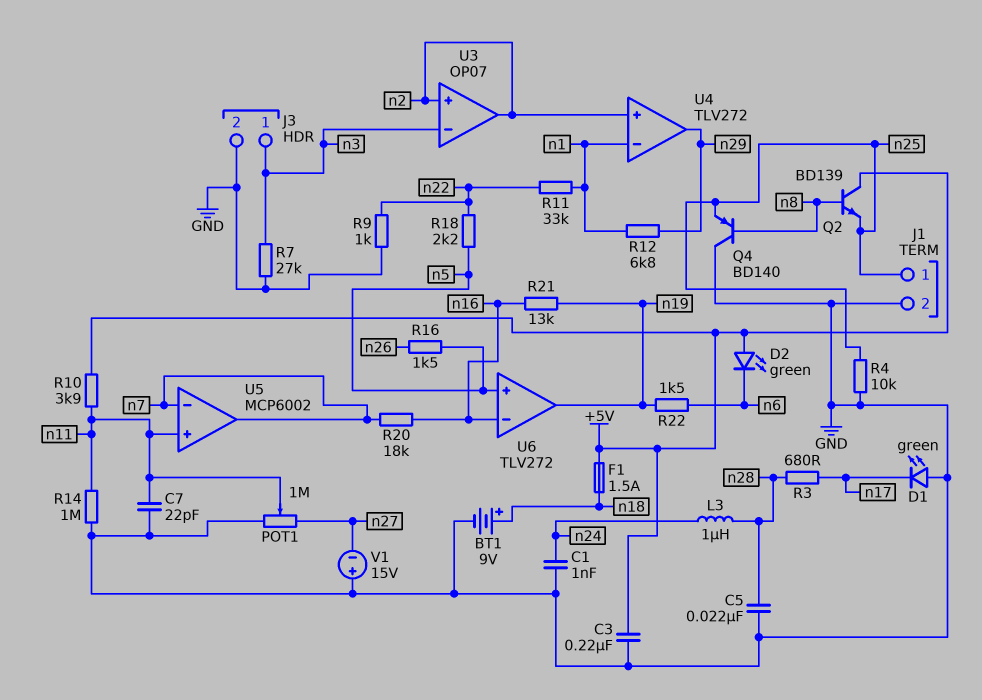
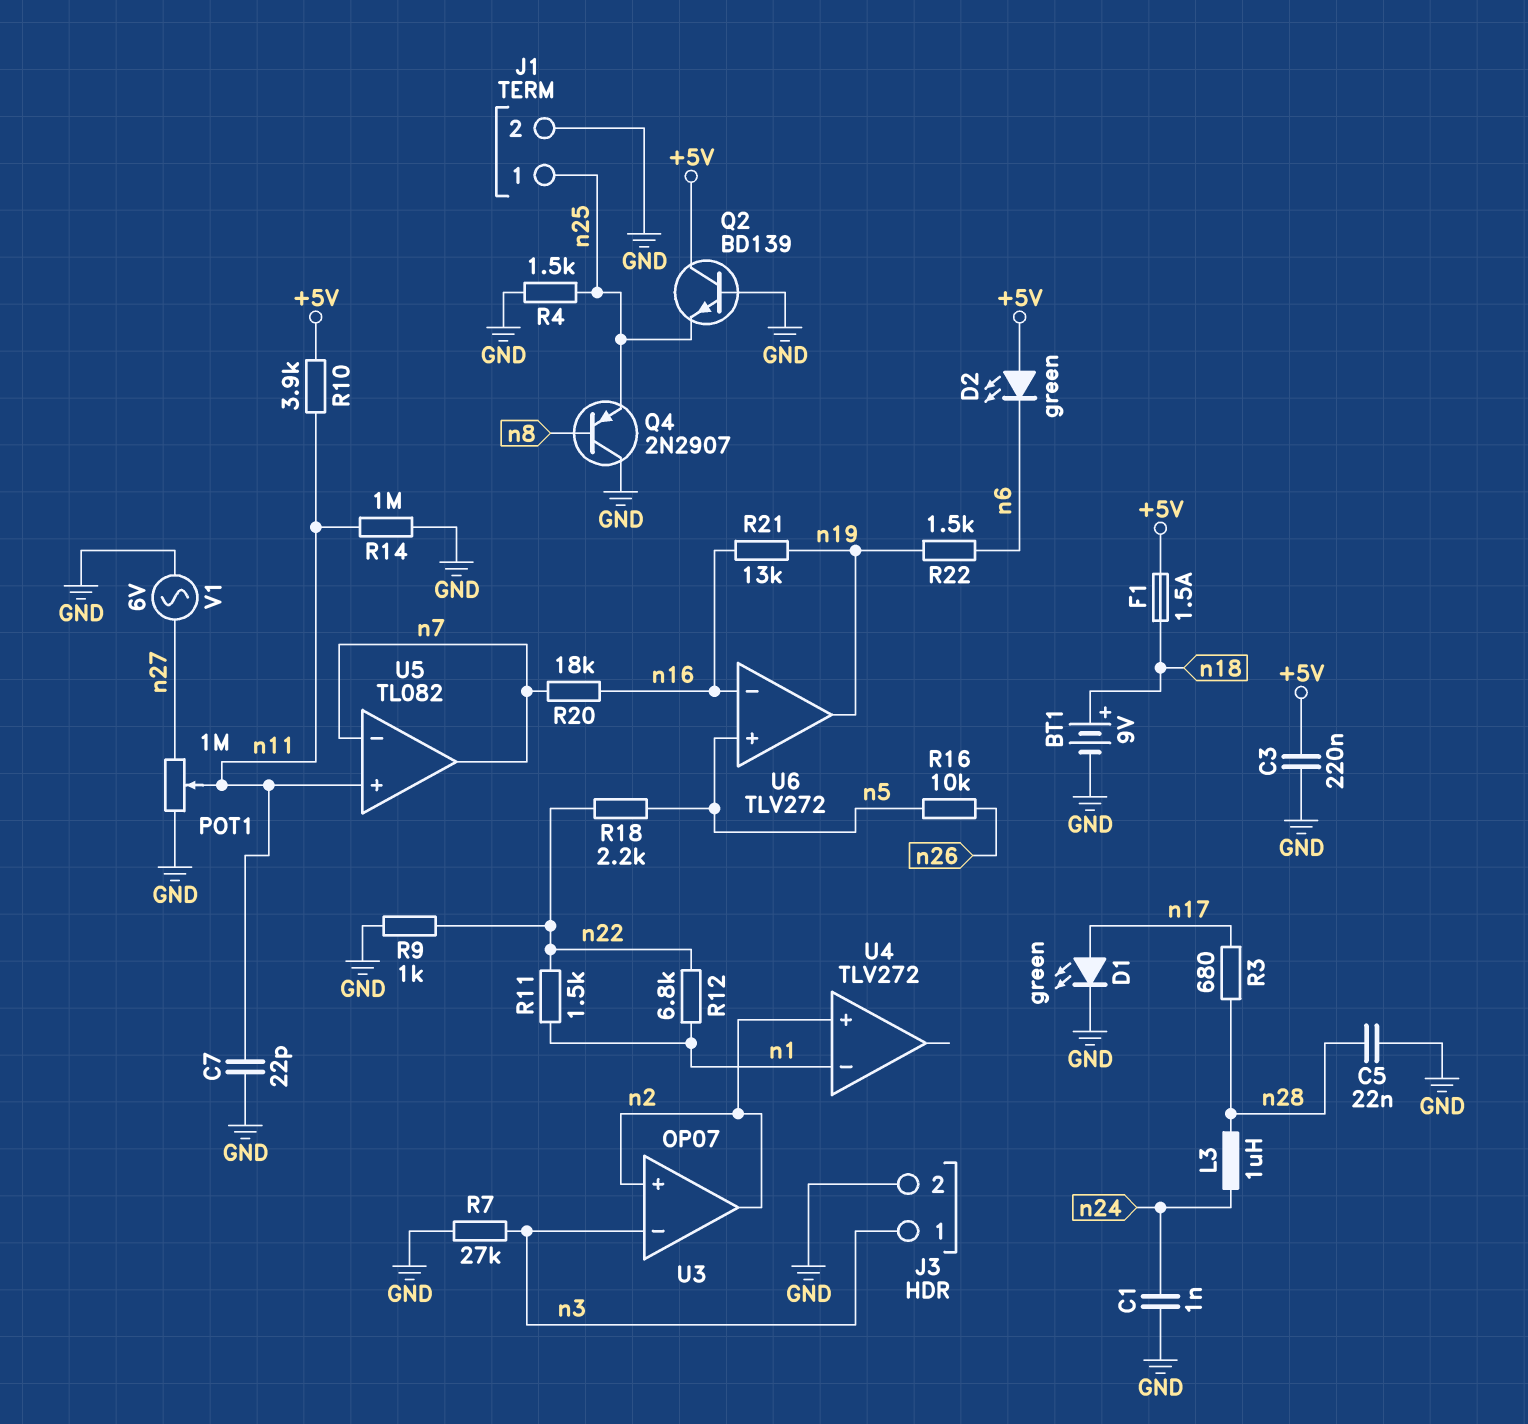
D1: LED green (A GND, K n17) -> LED green (A n17, K GND)
Q2: NPN BD139 (B n8, C +5V, E n25) -> NPN BD139 (B GND, C +5V, E n25)
Q4: PNP BD140 (B n8, C GND, E n25) -> PNP 2N2907 (B n8, C GND, E n25)
R4: 10k (GND, n25) -> 1.5k (GND, n25)
R11: 33k (n1, n22) -> 1.5k (n1, n22)
R12: 6.8k (n1, n29) -> 6.8k (n1, n22)
R16: 1.5k (n5, n26) -> 10k (n5, n26)
U4 pin out: n29 -> none
U5: MCP6002 -> TL082
V1: 15V (plus GND, minus n27) -> AC 6V (GND, n27)

